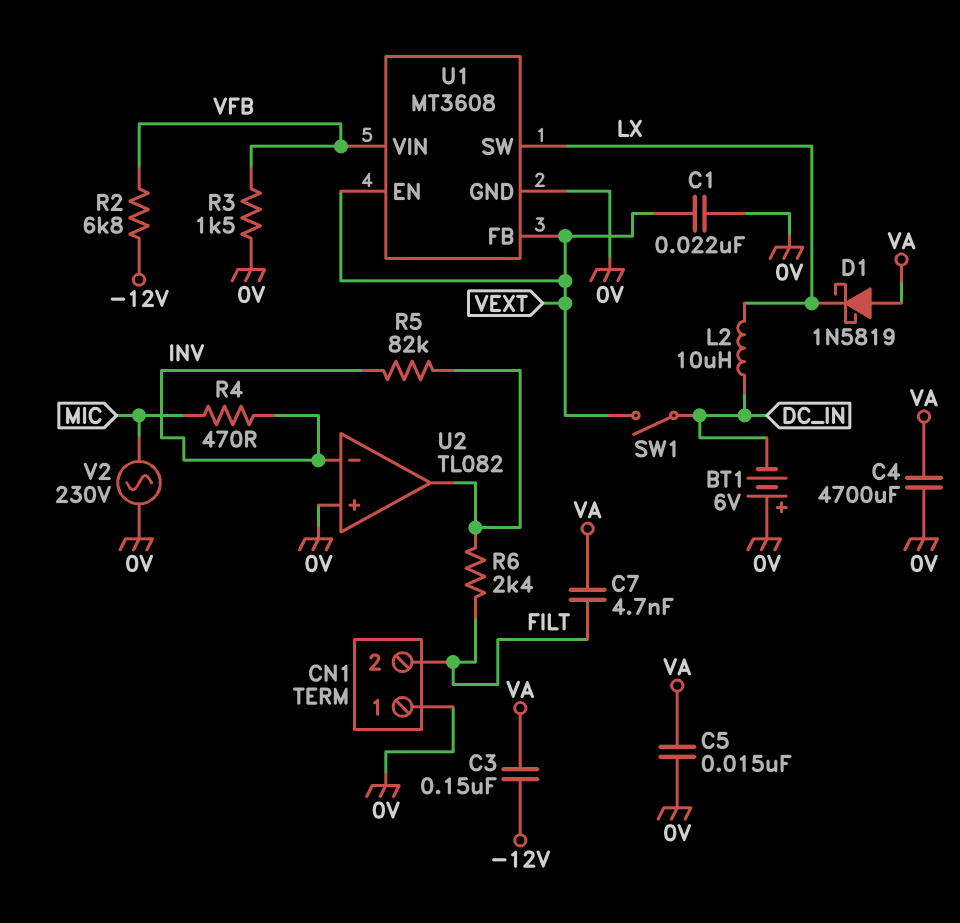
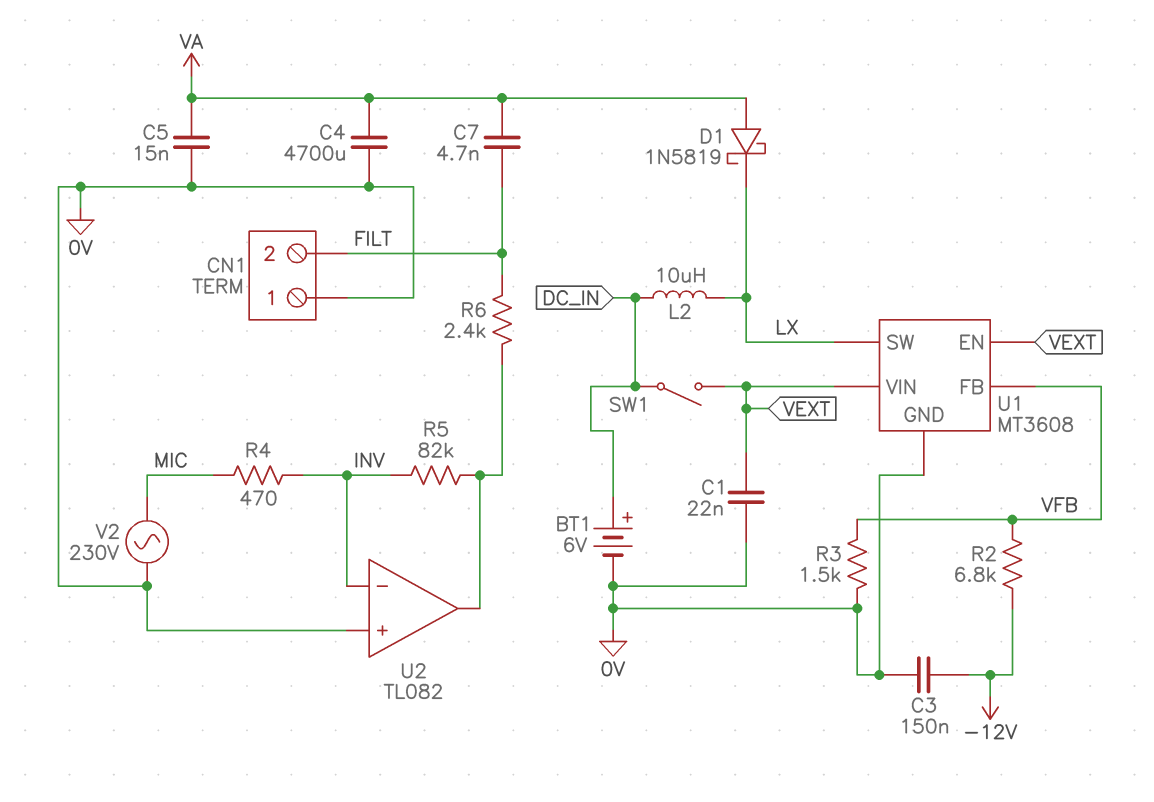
BT1: 6V (plus 0V, minus DC_IN) -> 6V (plus DC_IN, minus 0V)
C3: 150nF (-12V, VA) -> 150nF (-12V, 0V)
U1 pin FB: VEXT -> VFB
U1 pin VIN: VFB -> VEXT

